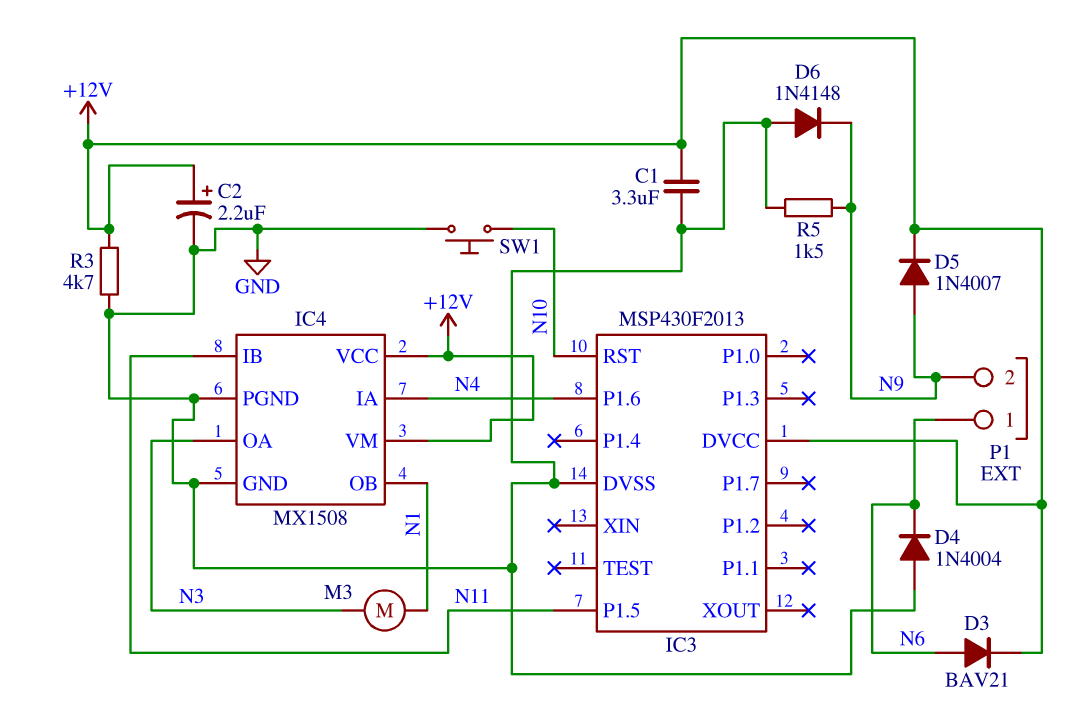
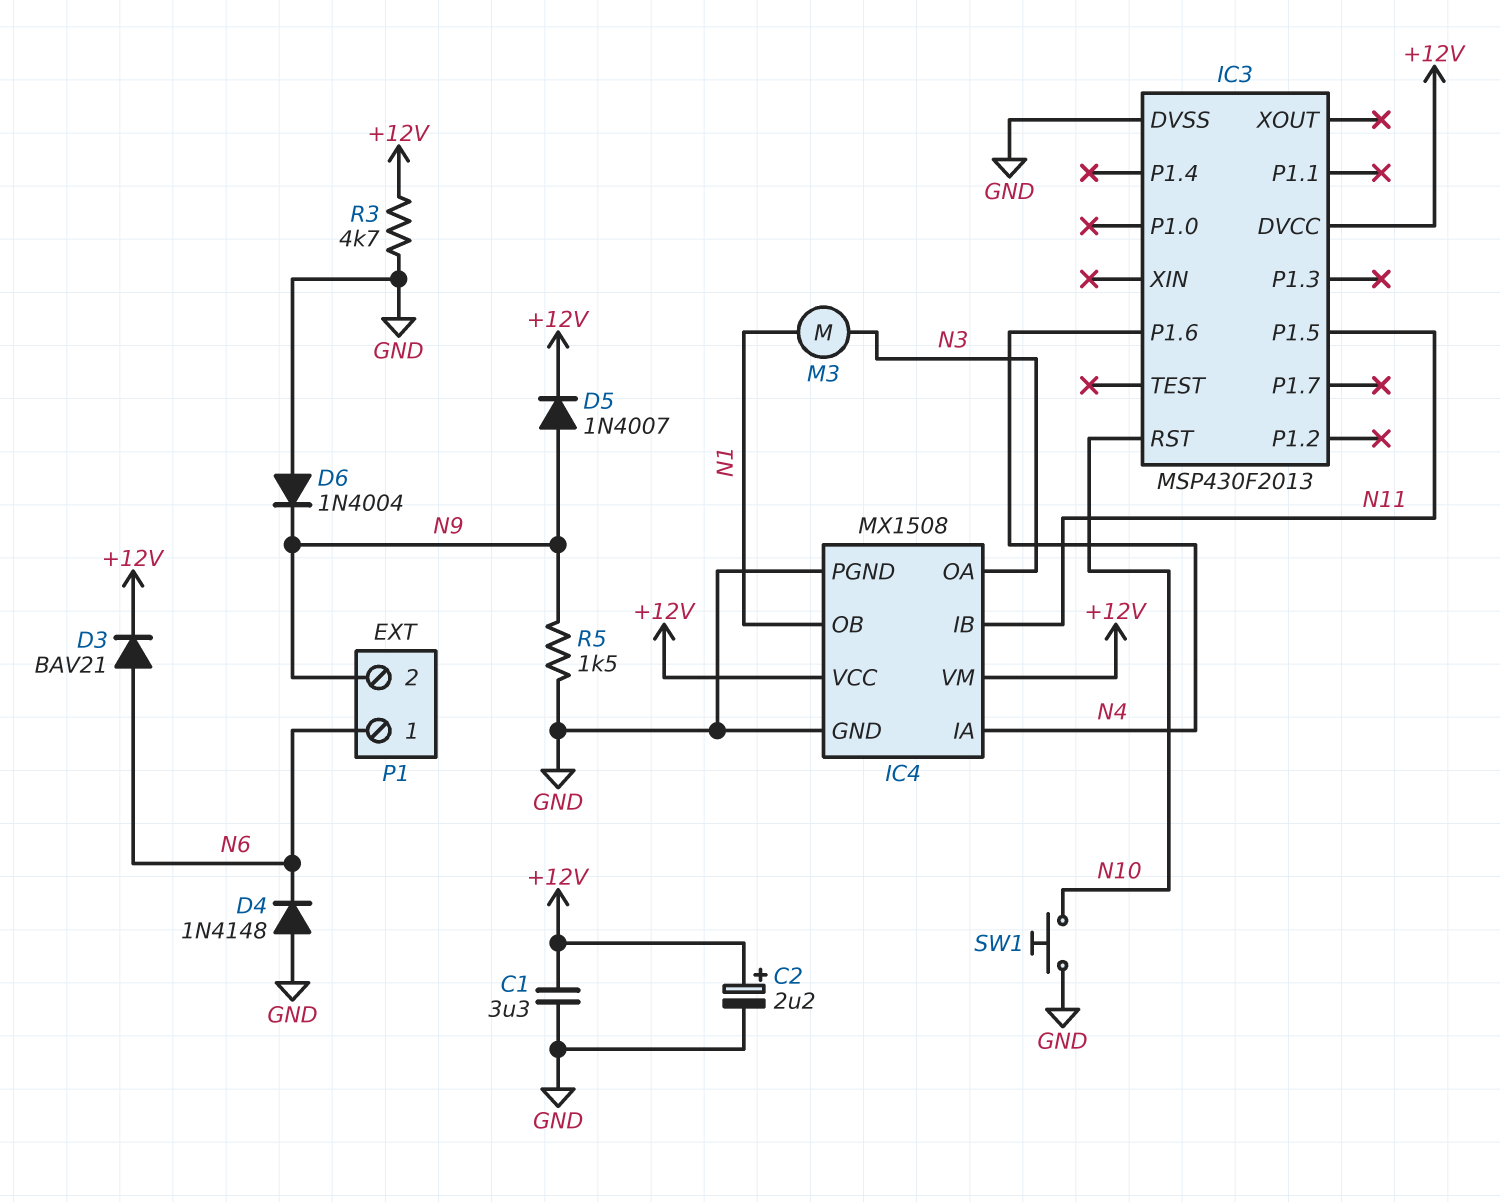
D4: diode 1N4004 (A GND, K N6) -> diode 1N4148 (A GND, K N6)
D6: diode 1N4148 (A GND, K N9) -> diode 1N4004 (A GND, K N9)

